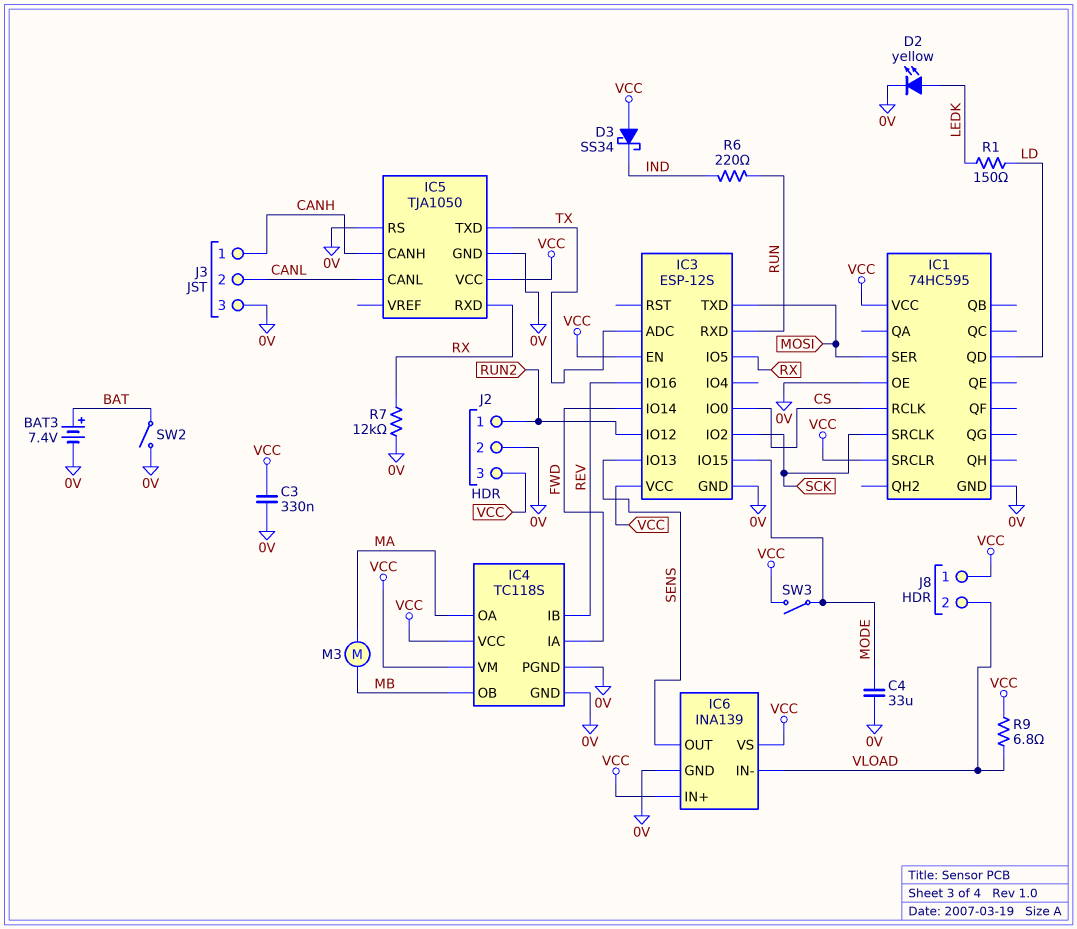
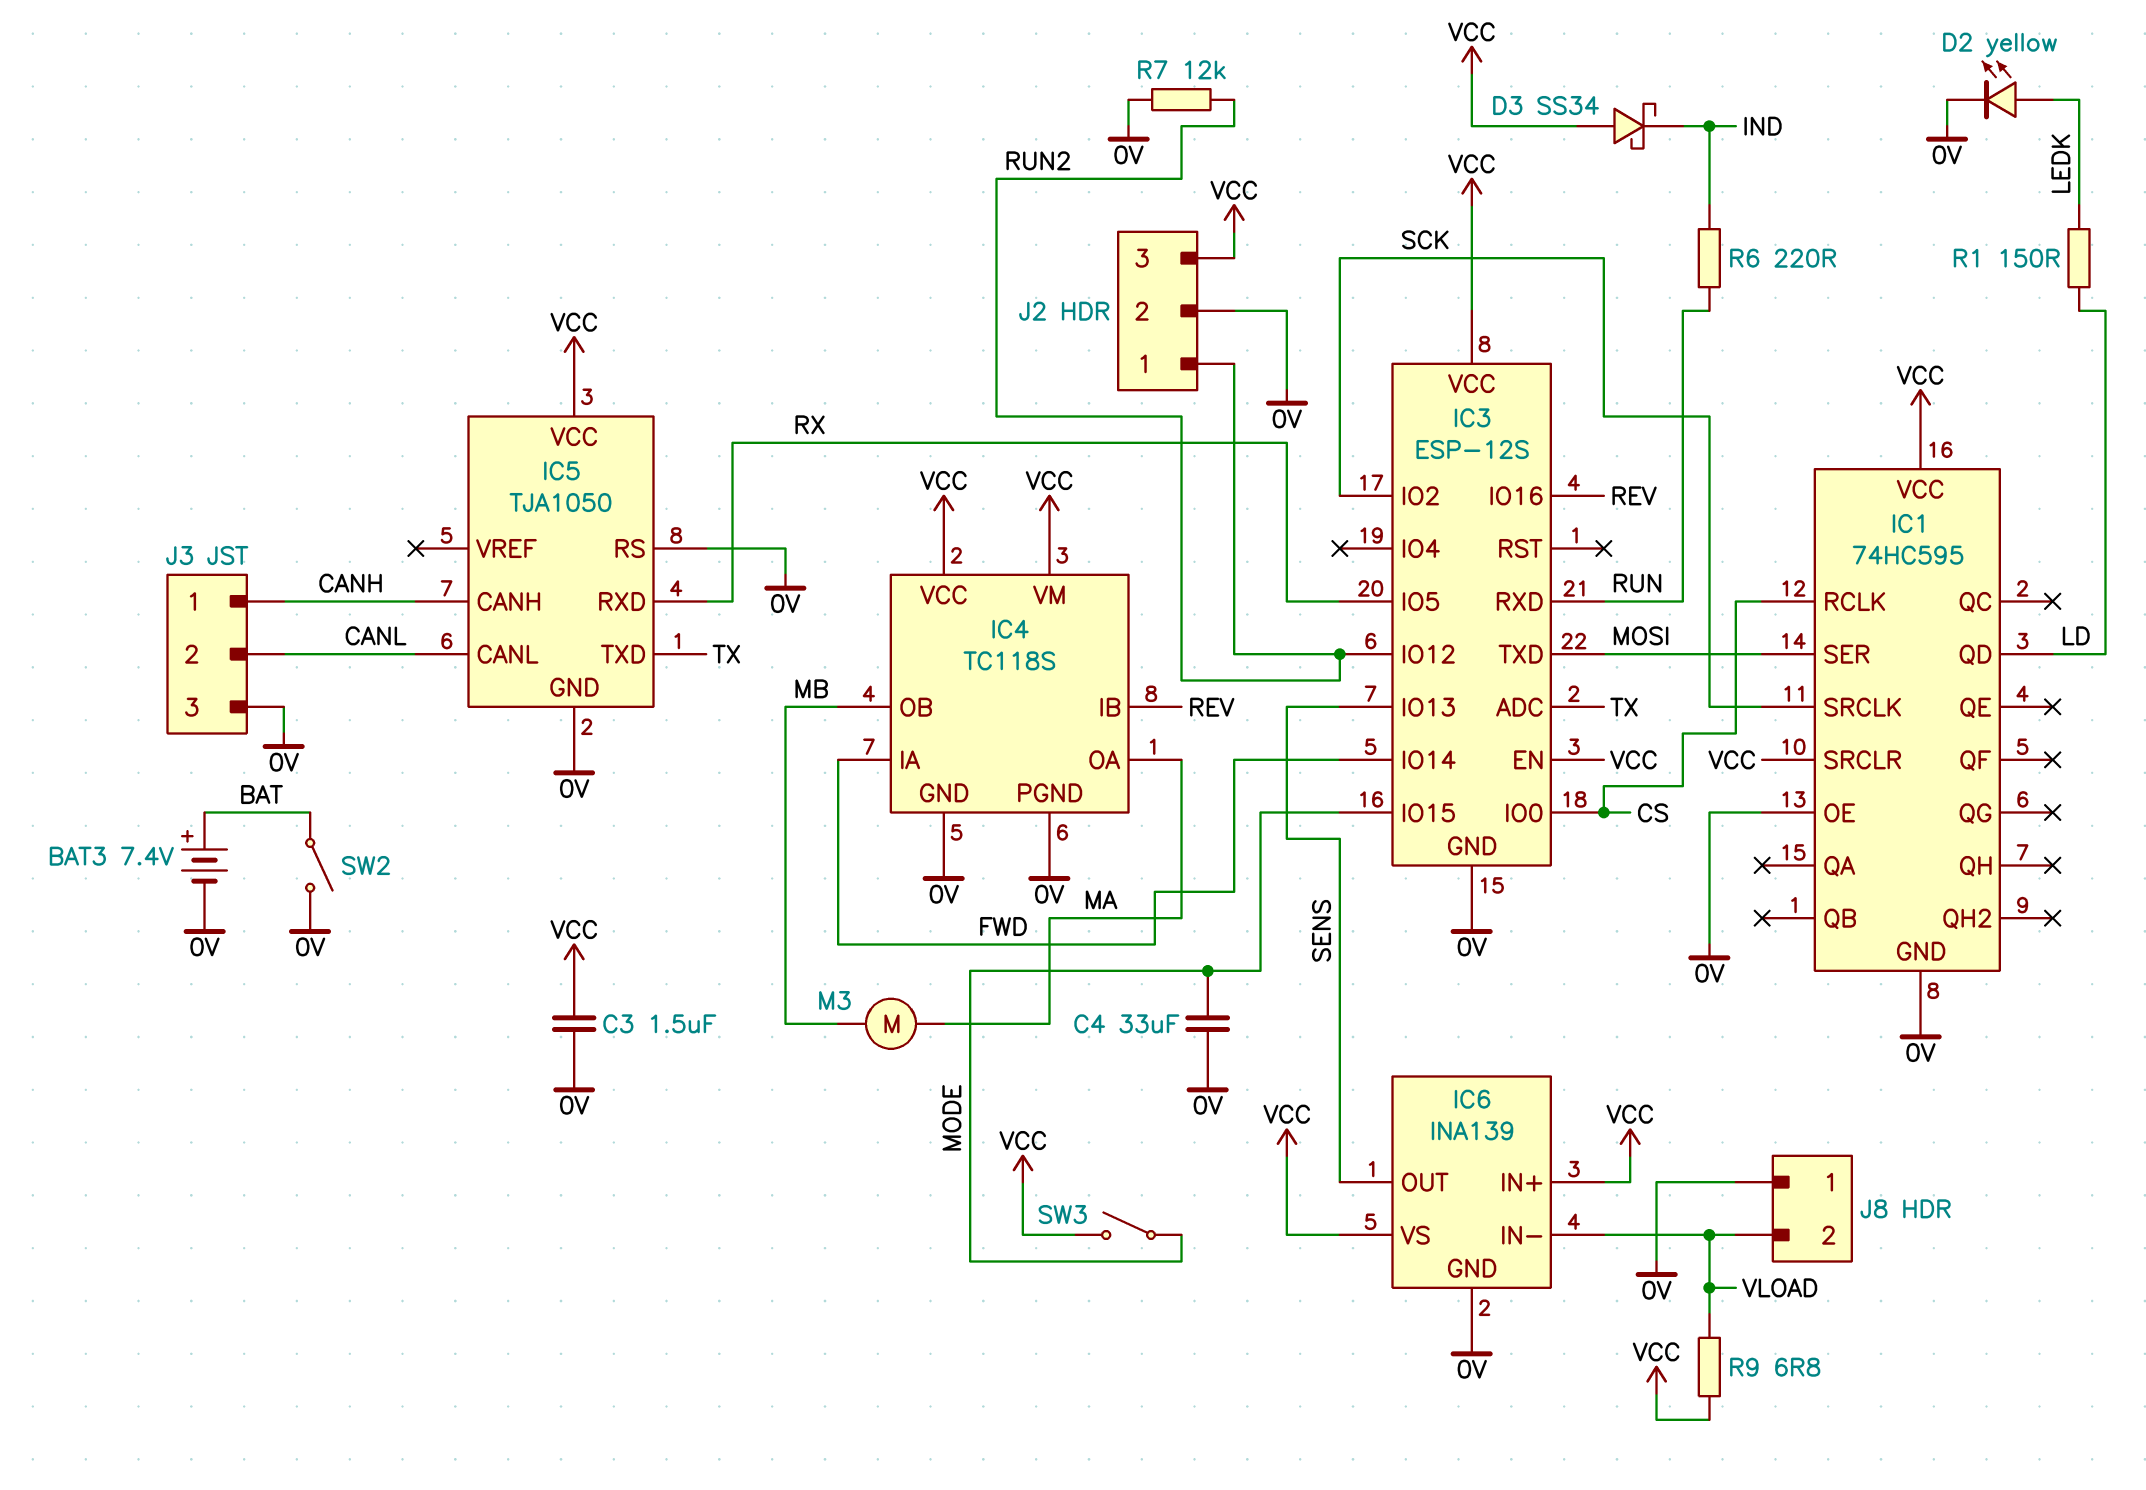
C3: 330nF (0V, VCC) -> 1.5uF (0V, VCC)
J8 pin 1: VCC -> 0V
R7: 12k (0V, RX) -> 12k (0V, RUN2)

